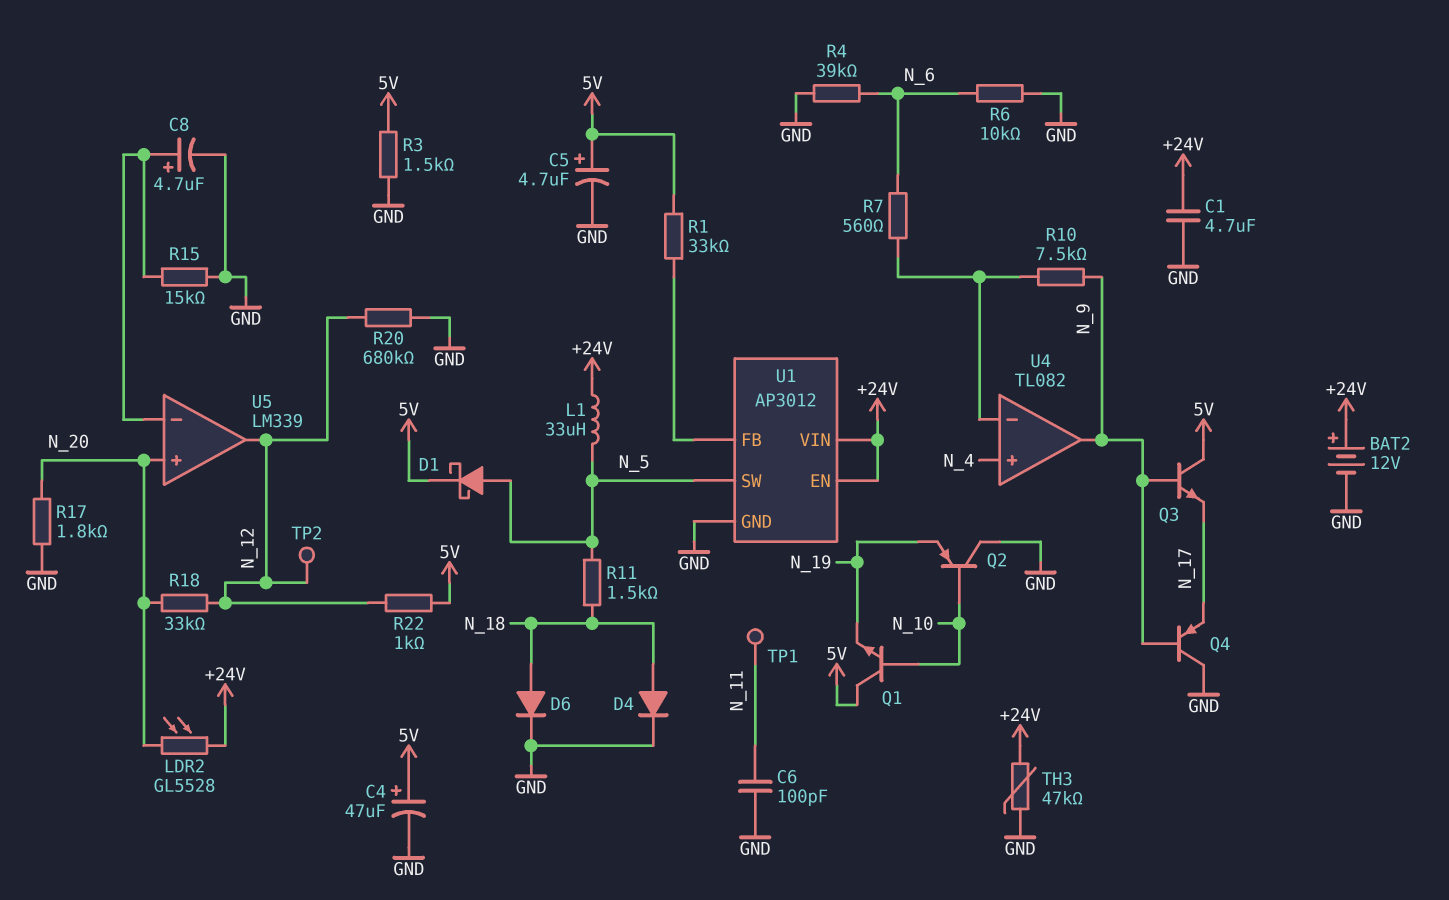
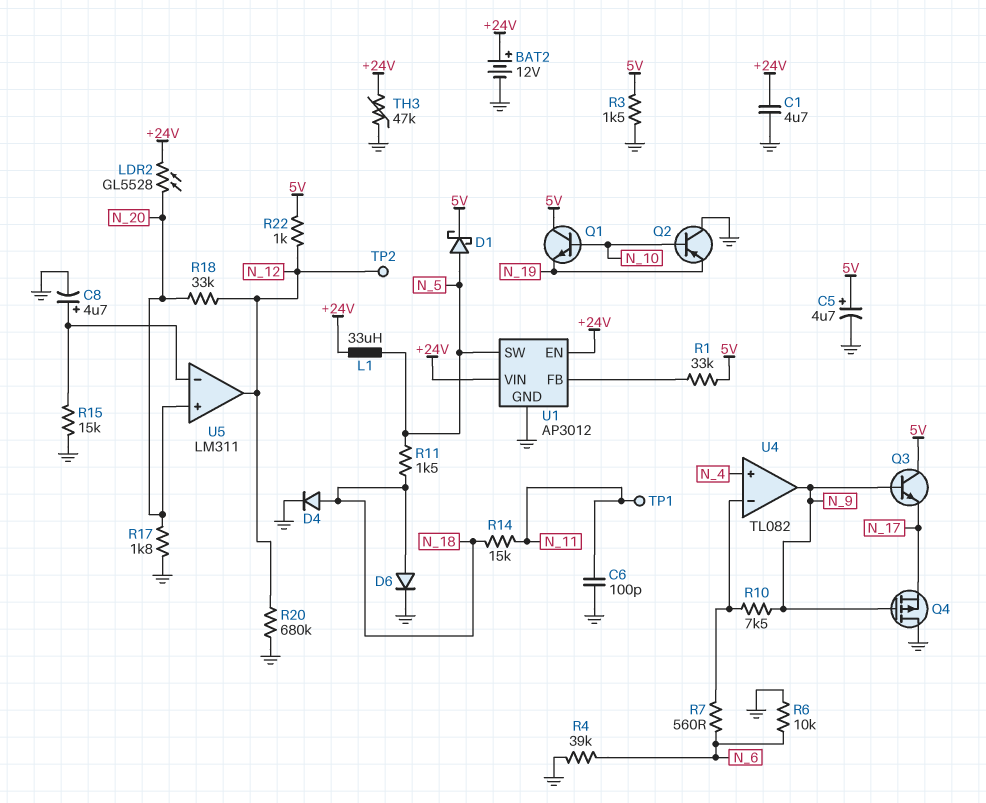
C4: 47uF (plus 5V, minus GND) -> none
Q4: PNP (B N_9, C GND, E N_17) -> PMOS (G N_9, D GND, S N_17)
R14: none -> 15k (N_11, N_18)
U5: LM339 -> LM311

